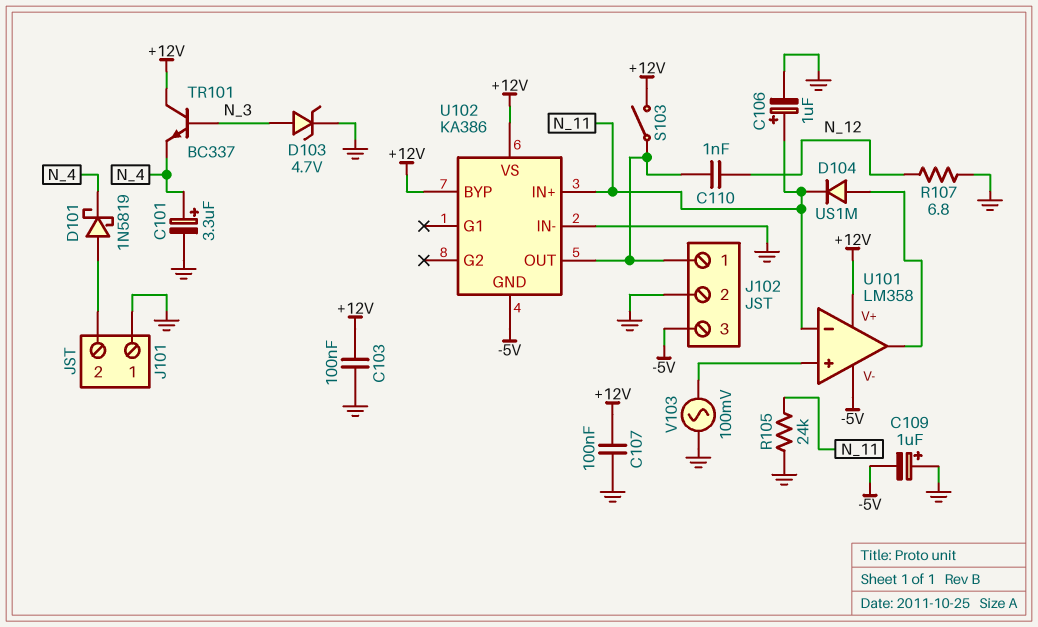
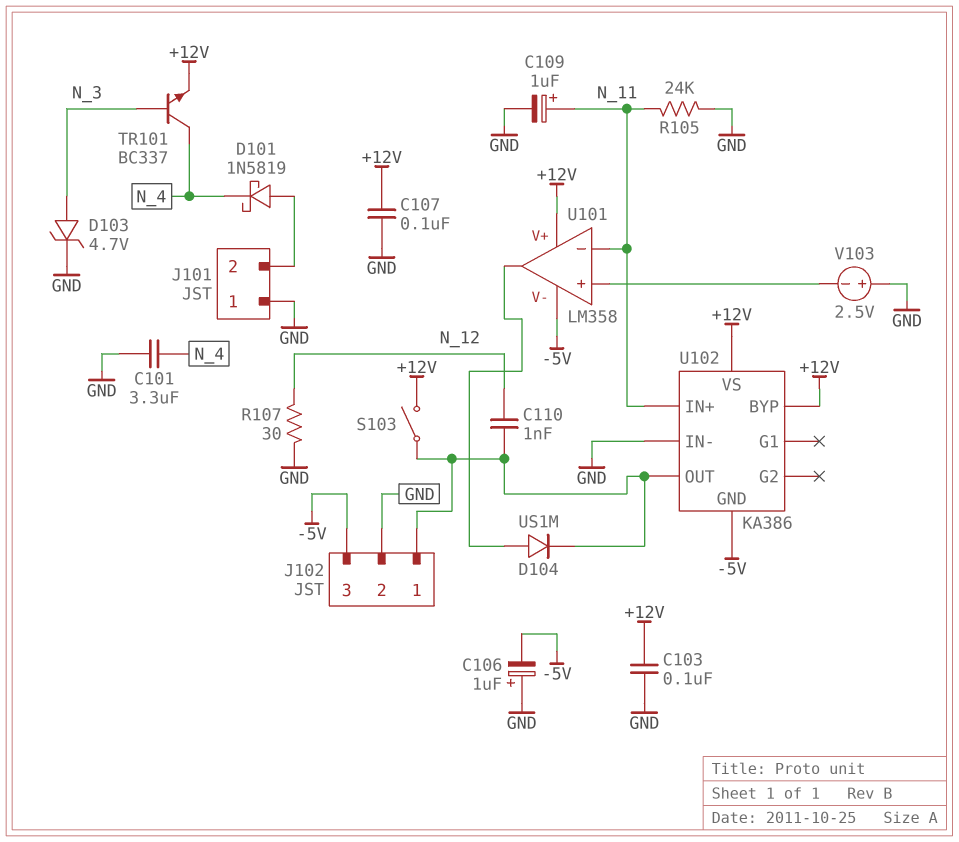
C101: 3.3uF (plus N_4, minus GND) -> 3.3uF (GND, N_4)
C106: 1uF (plus N_11, minus GND) -> 1uF (plus GND, minus -5V)
C109: 1uF (plus GND, minus -5V) -> 1uF (plus N_11, minus GND)
D104: diode US1M (A U101/out, K N_11) -> diode US1M (A U101/out, K J102/1)
R107: 6.8 (GND, N_12) -> 30 (GND, N_12)
TR101: NPN BC337 (B N_3, C +12V, E N_4) -> NPN BC337 (B N_3, C N_4, E +12V)
V103: AC 100mV (GND, U101/in+) -> 2.5V (plus GND, minus U101/in+)

